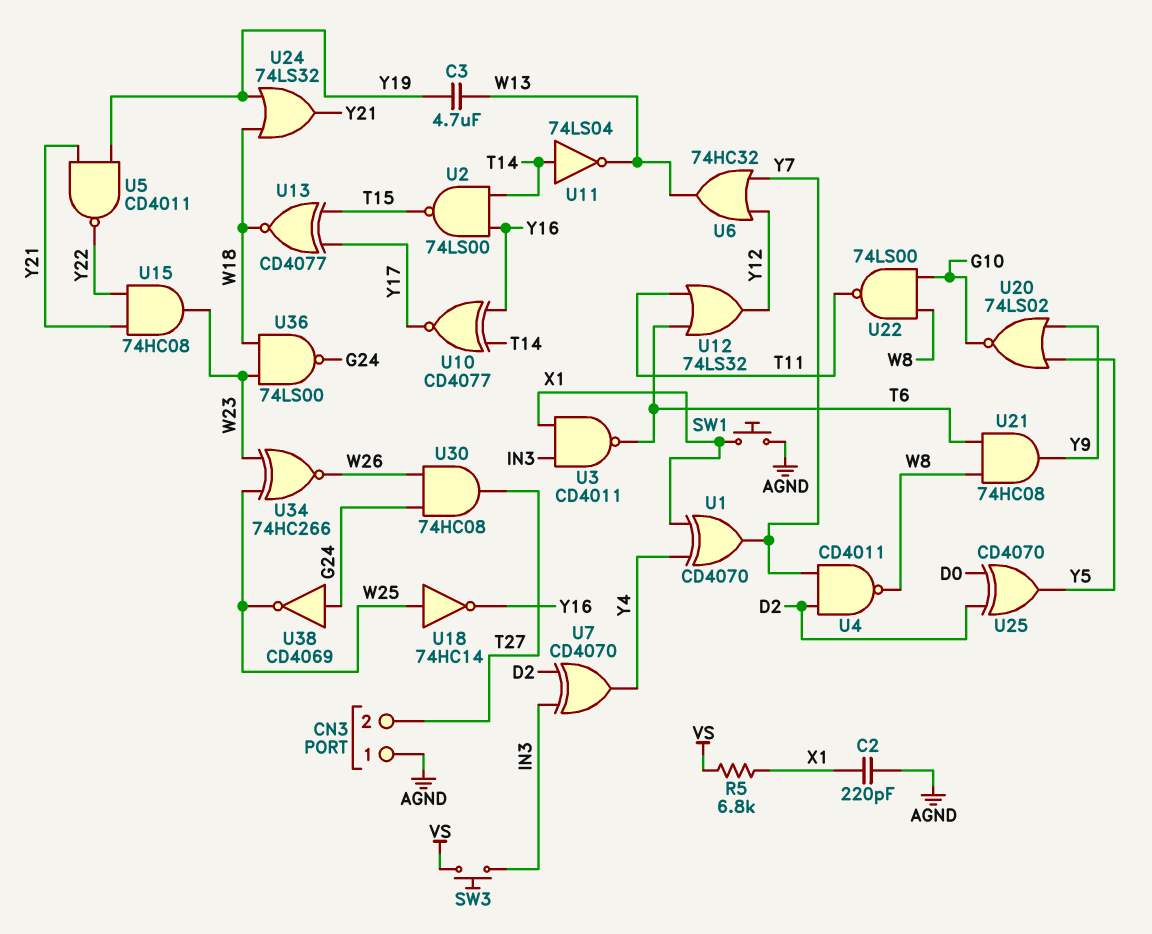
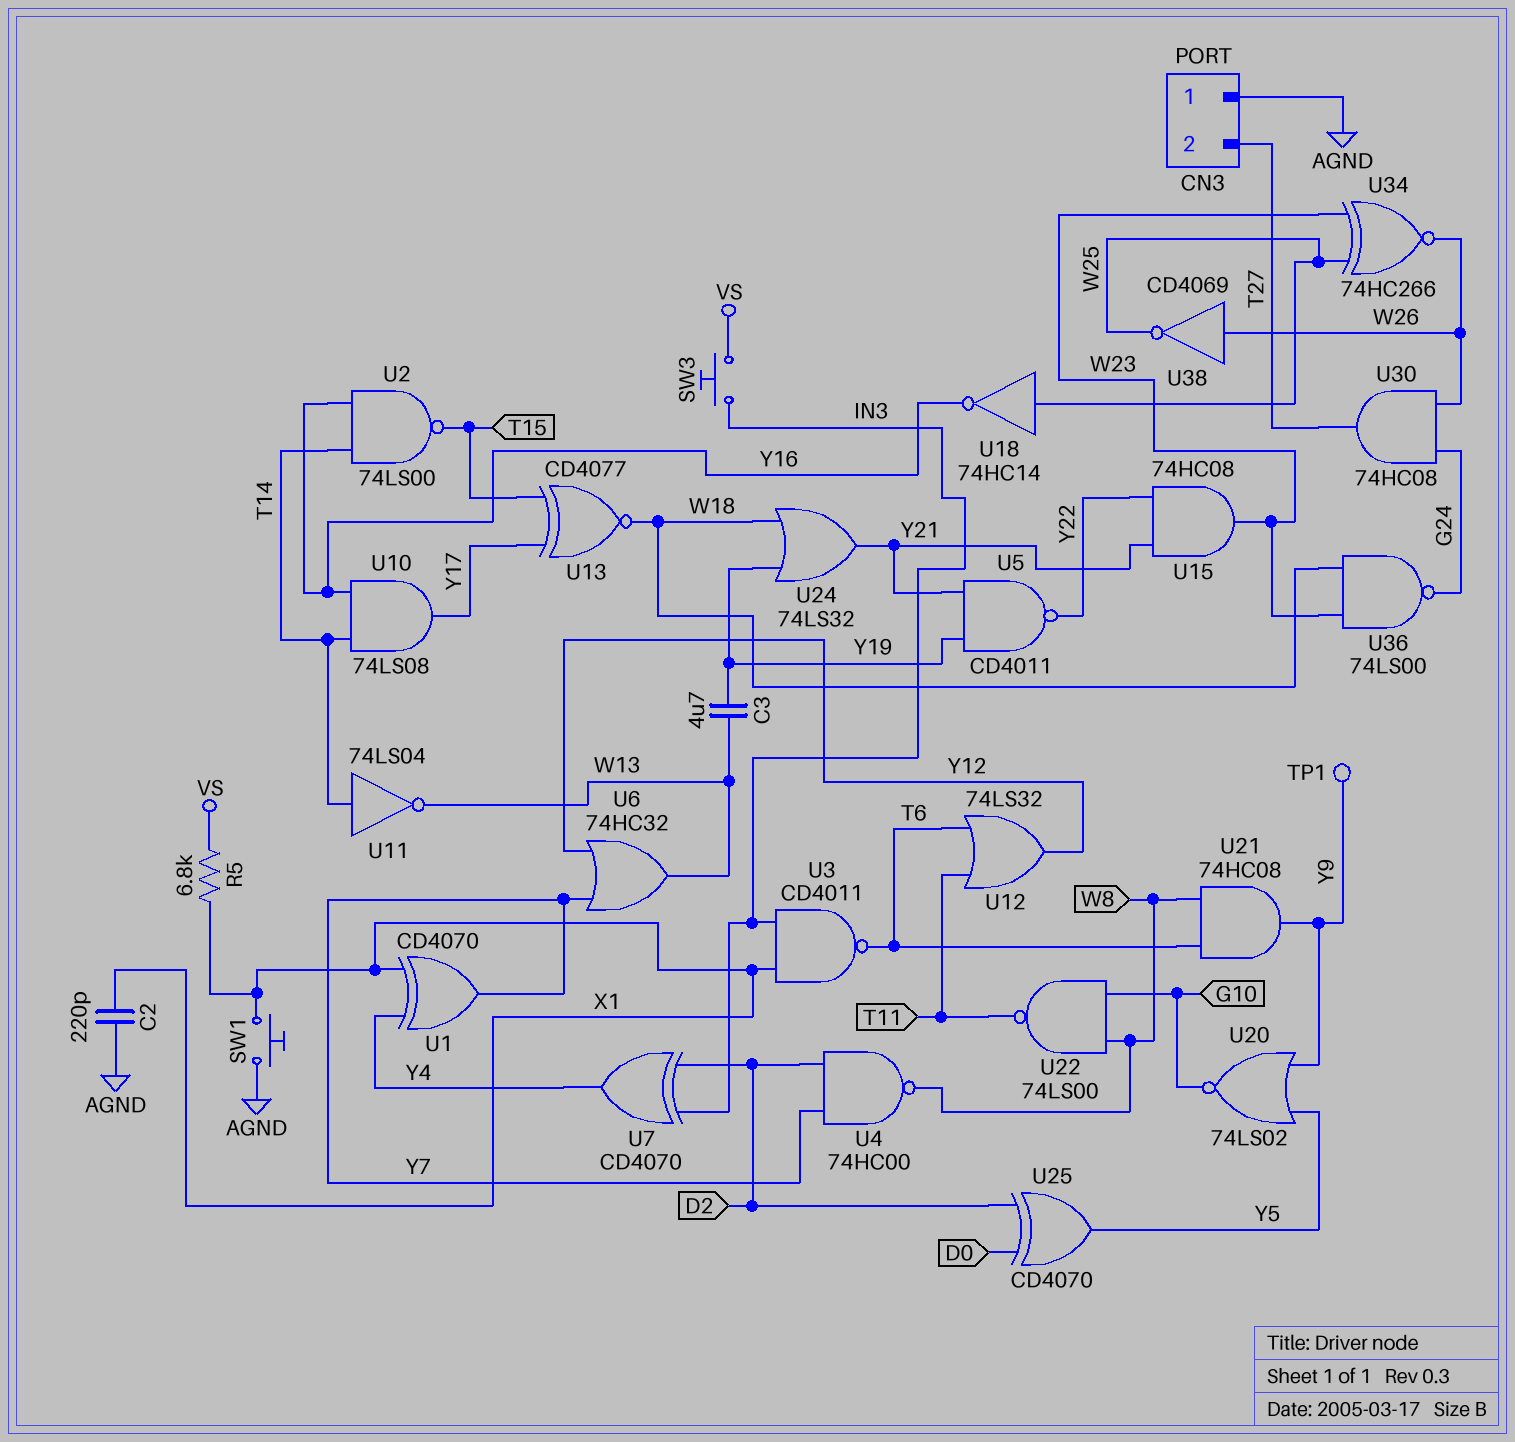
TP1: none -> test point (Y9)
U4: NAND CD4011 (in D2, in Y7, out W8) -> NAND 74HC00 (in D2, in Y7, out W8)
U10: XNOR CD4077 (in T14, in Y16, out Y17) -> AND 74LS08 (in T14, in Y16, out Y17)
U38: NOT CD4069 (in G24, out W25) -> NOT CD4069 (in W26, out W25)

